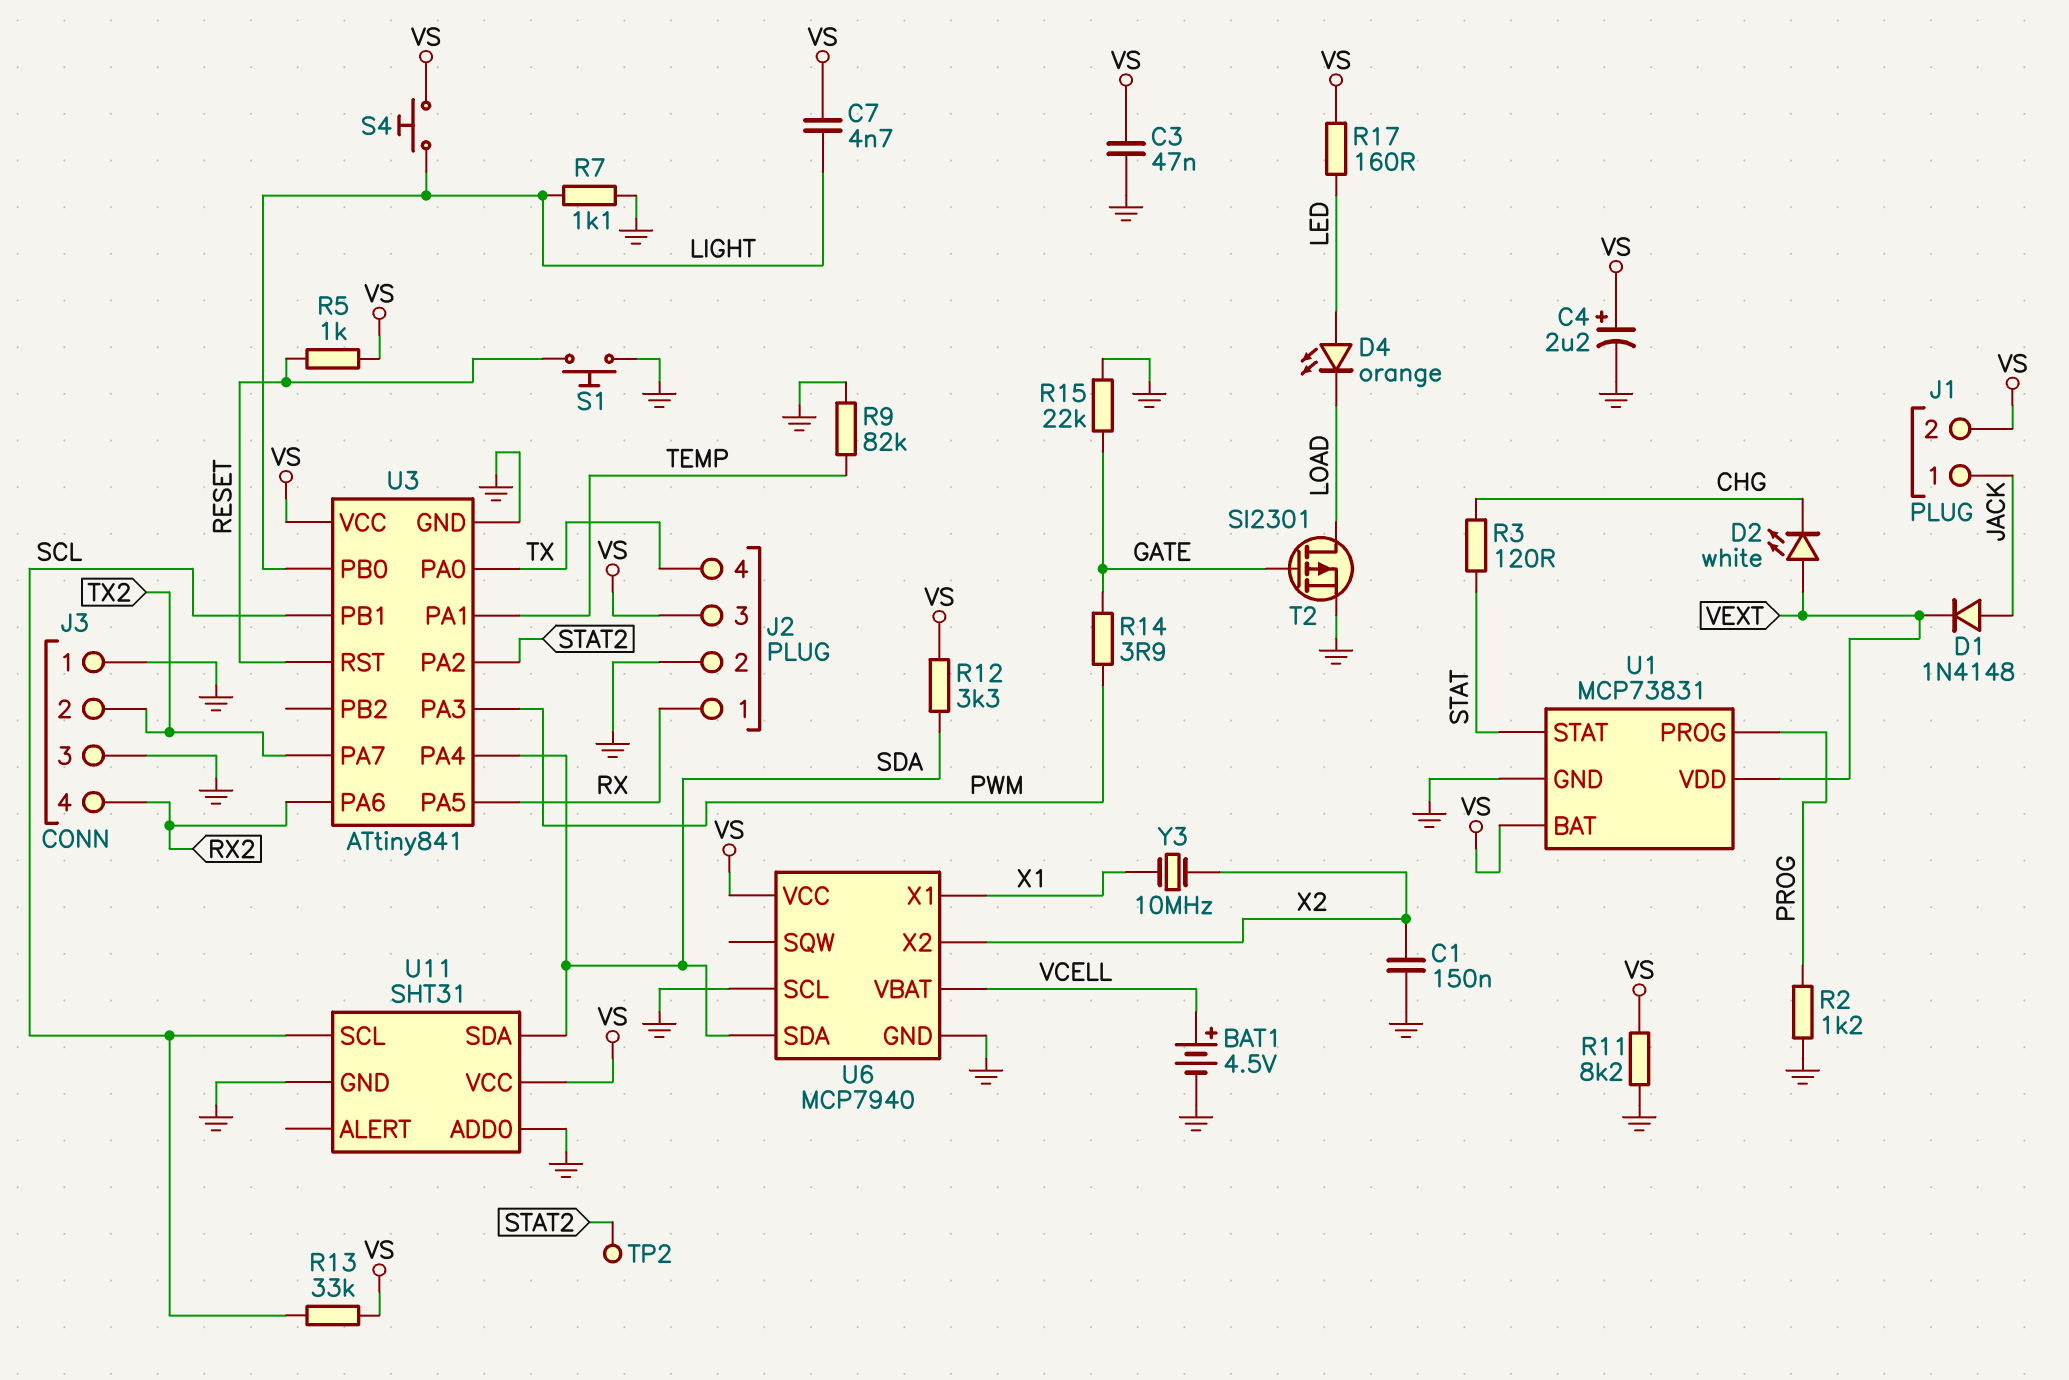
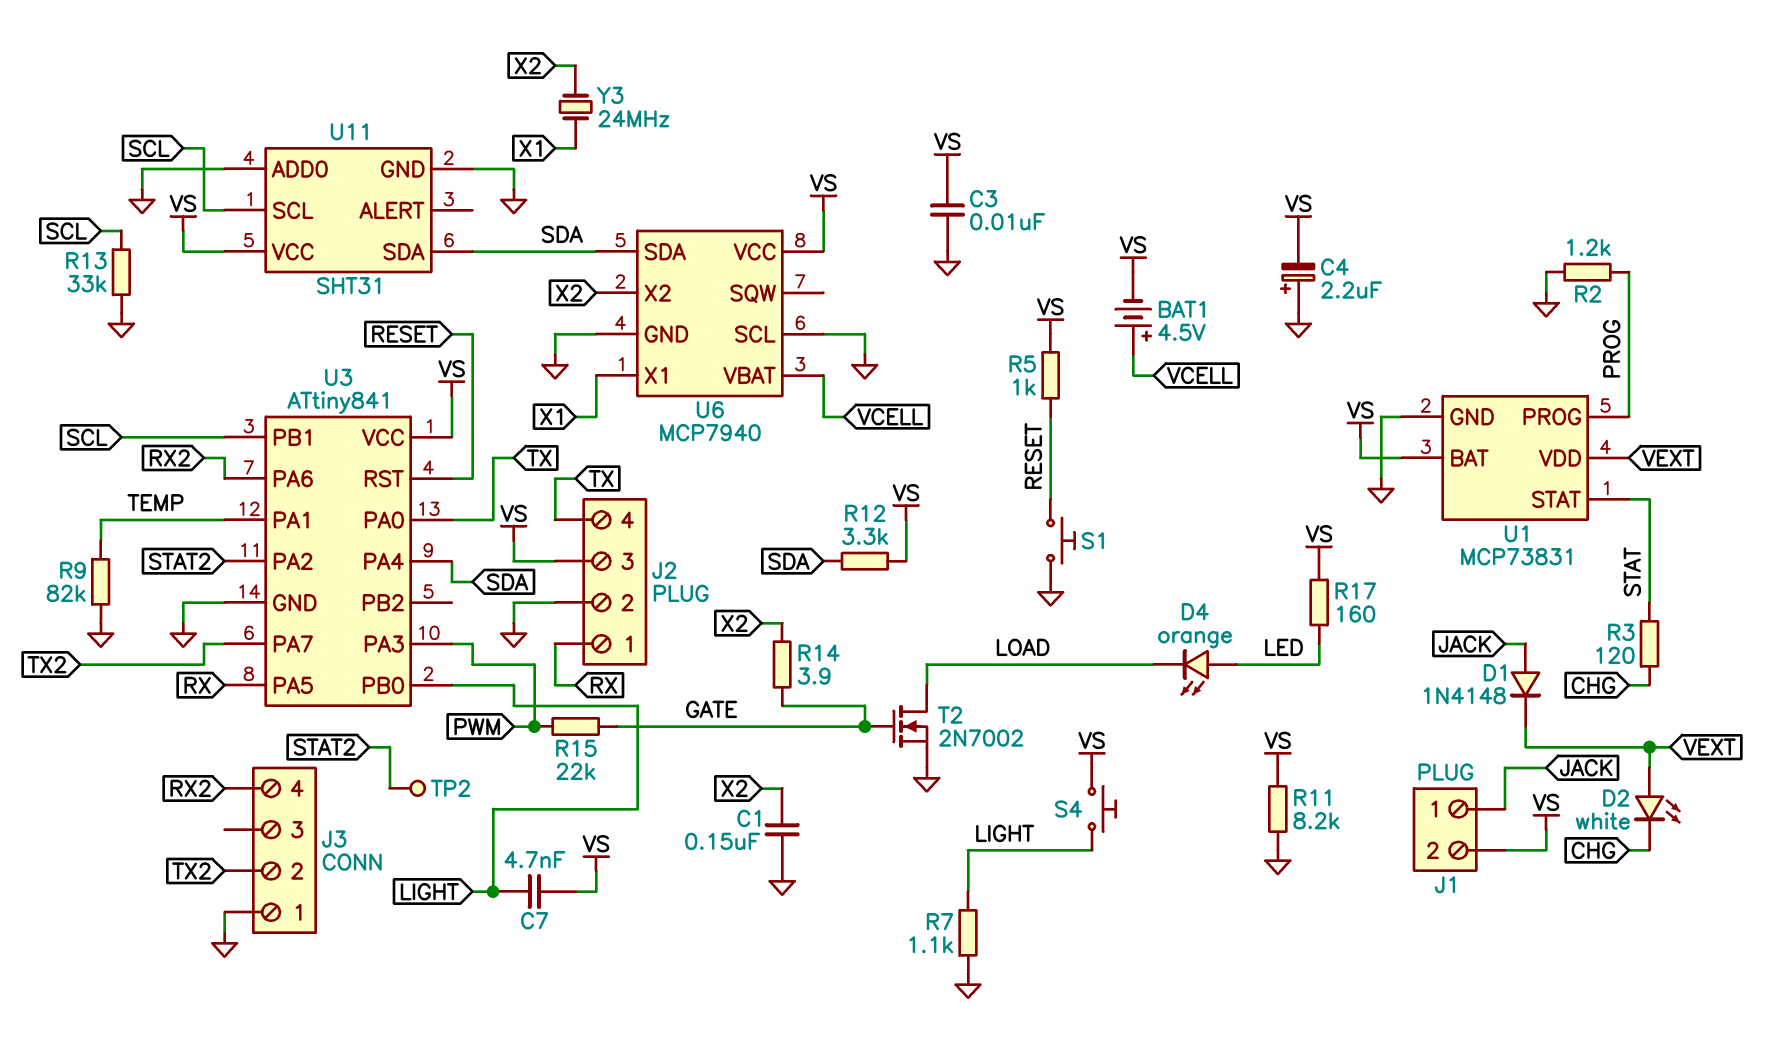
BAT1: 4.5V (plus VCELL, minus GND) -> 4.5V (plus VCELL, minus VS)
C3: 47nF (GND, VS) -> 10nF (GND, VS)
C4: 2.2uF (plus VS, minus GND) -> 2.2uF (plus GND, minus VS)
J3 pin 3: GND -> none
R13: 33k (SCL, VS) -> 33k (GND, SCL)
R14: 3.9 (GATE, PWM) -> 3.9 (GATE, X2)
R15: 22k (GATE, GND) -> 22k (GATE, PWM)
T2: PMOS SI2301 (G GATE, D LOAD, S GND) -> NMOS 2N7002 (G GATE, D LOAD, S GND)
Y3: 10MHz (X1, X2) -> 24MHz (X1, X2)

